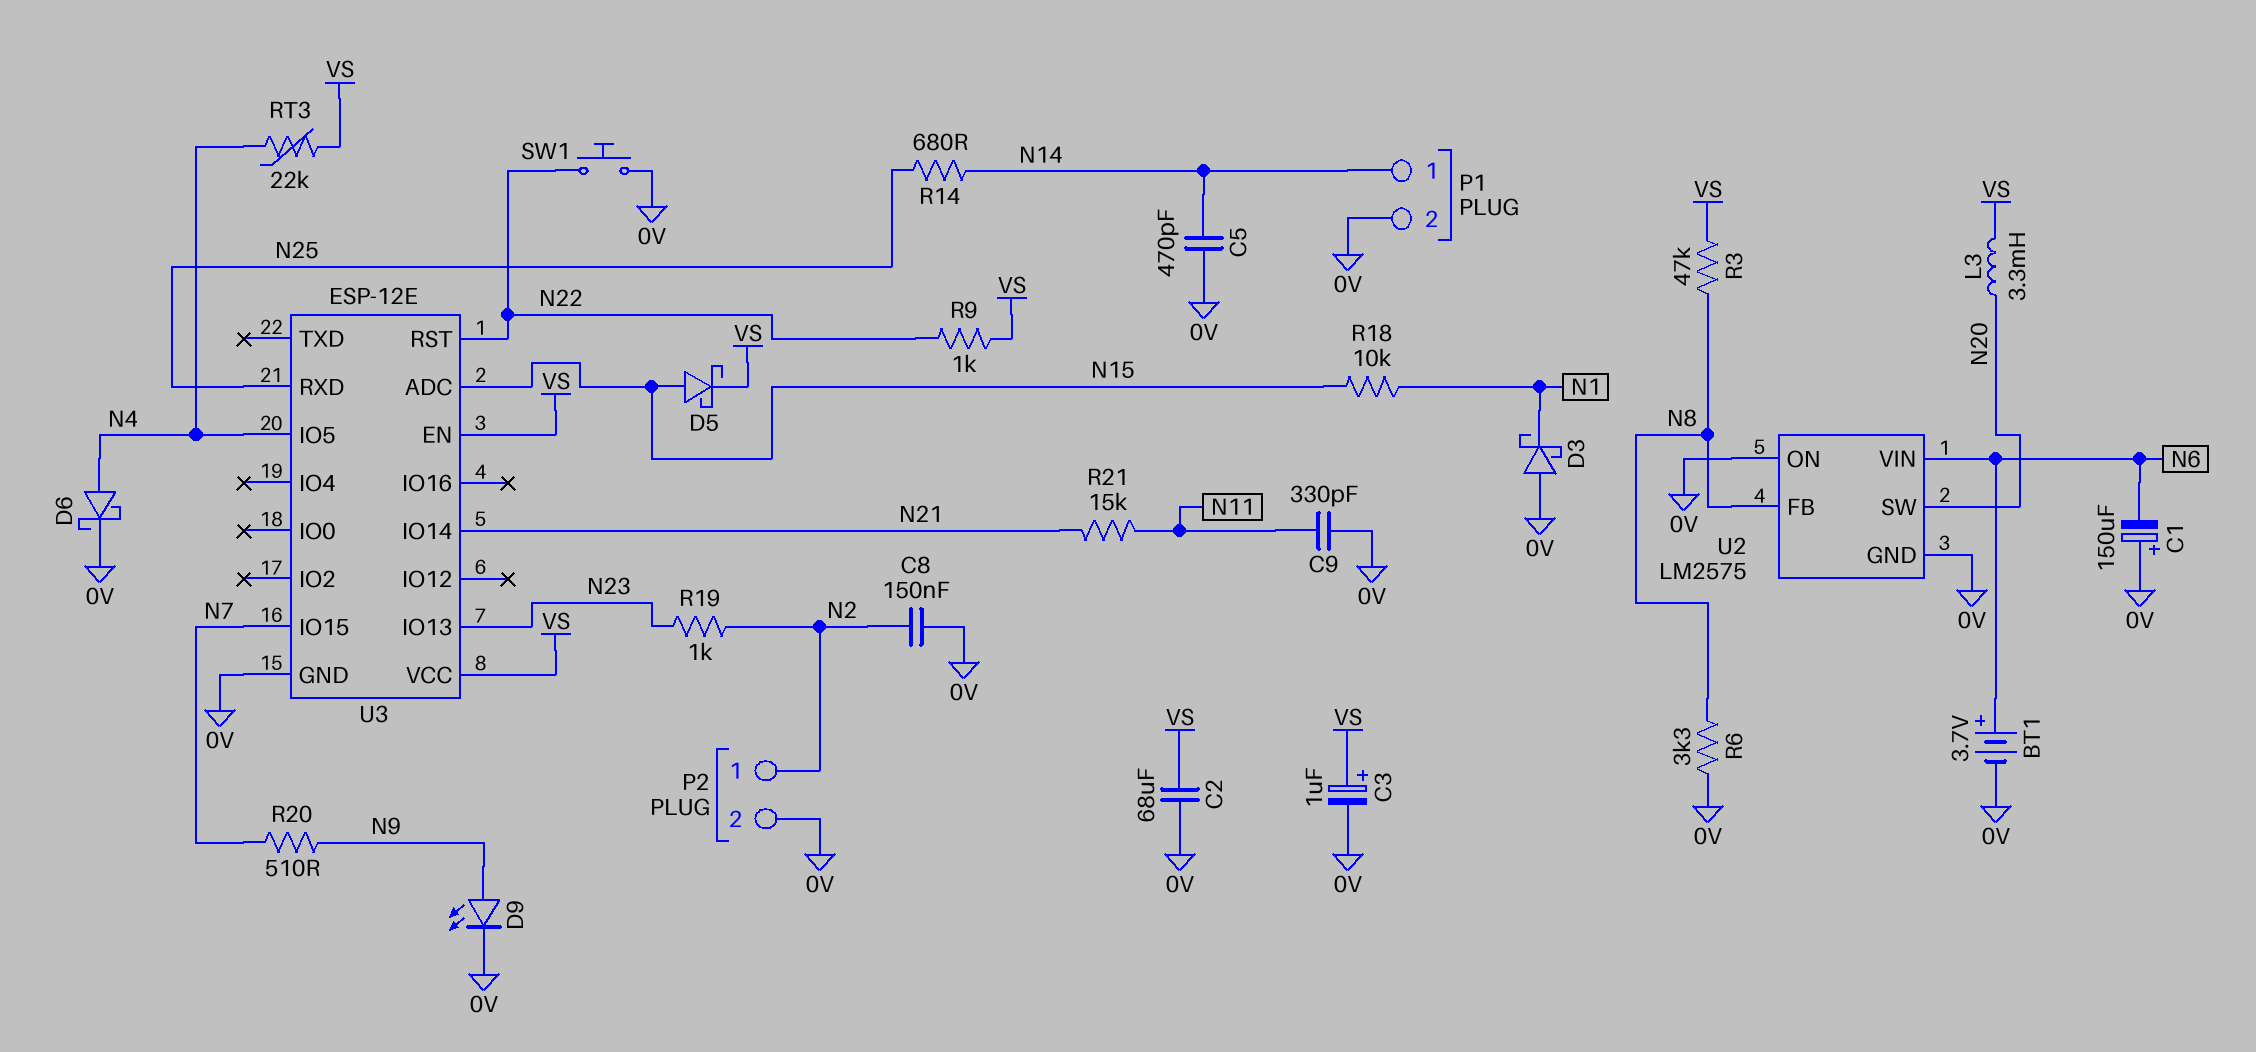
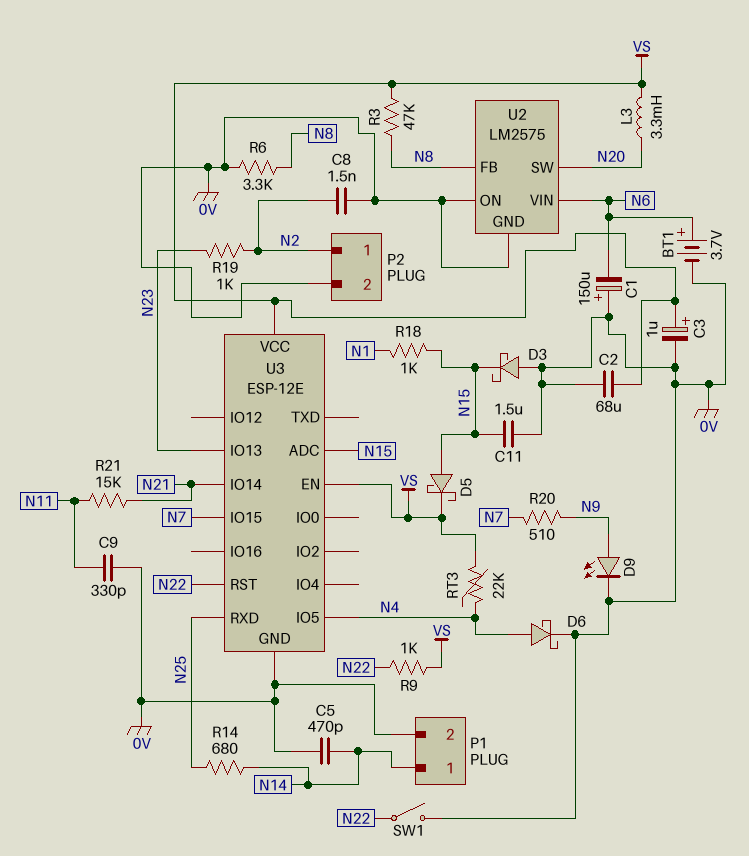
C8: 150nF (0V, N2) -> 1.5nF (0V, N2)
C11: none -> 1.5uF (0V, N15)
D3: schottky (A 0V, K N1) -> schottky (A 0V, K N15)
R18: 10k (N1, N15) -> 1k (N1, N15)
SW1: button (0V, N22) -> switch (0V, N22)

